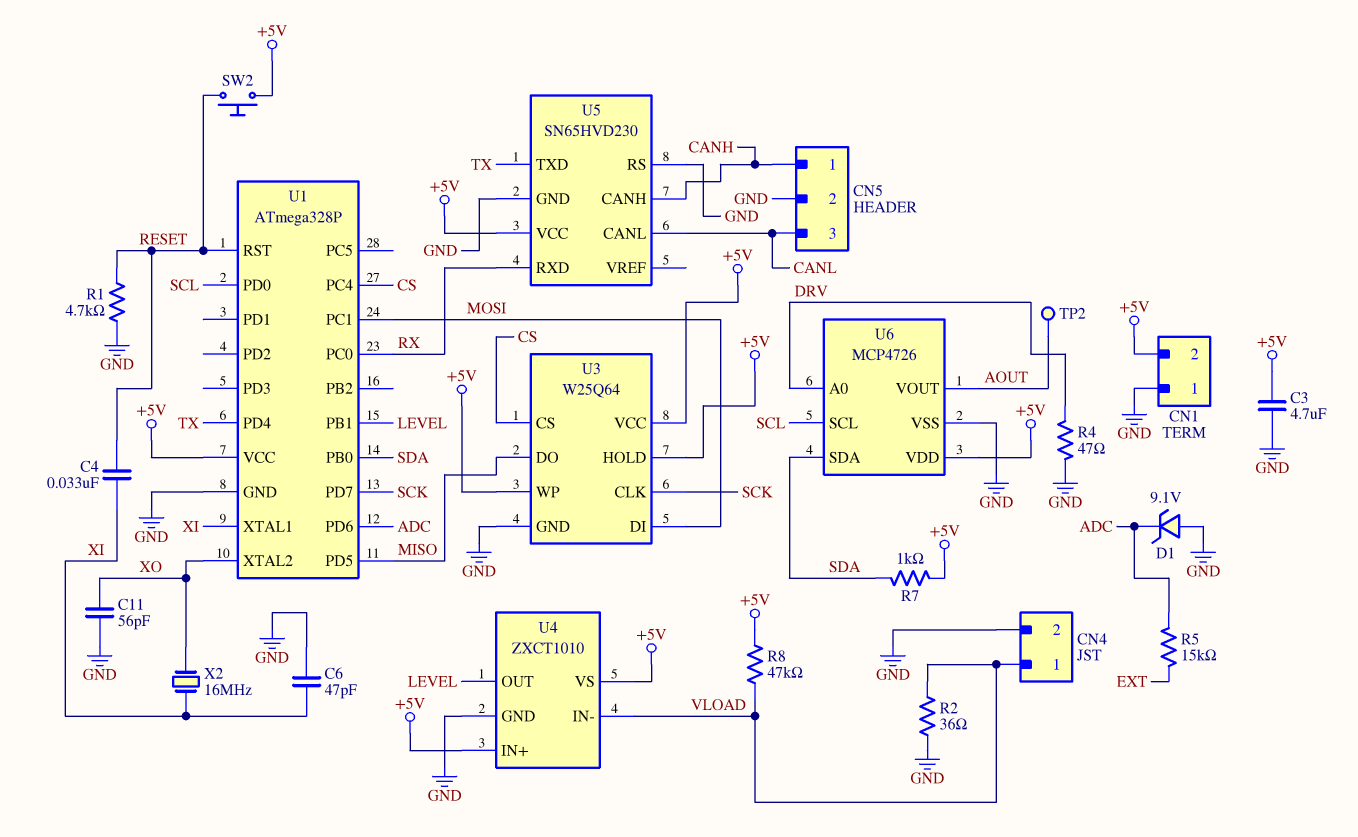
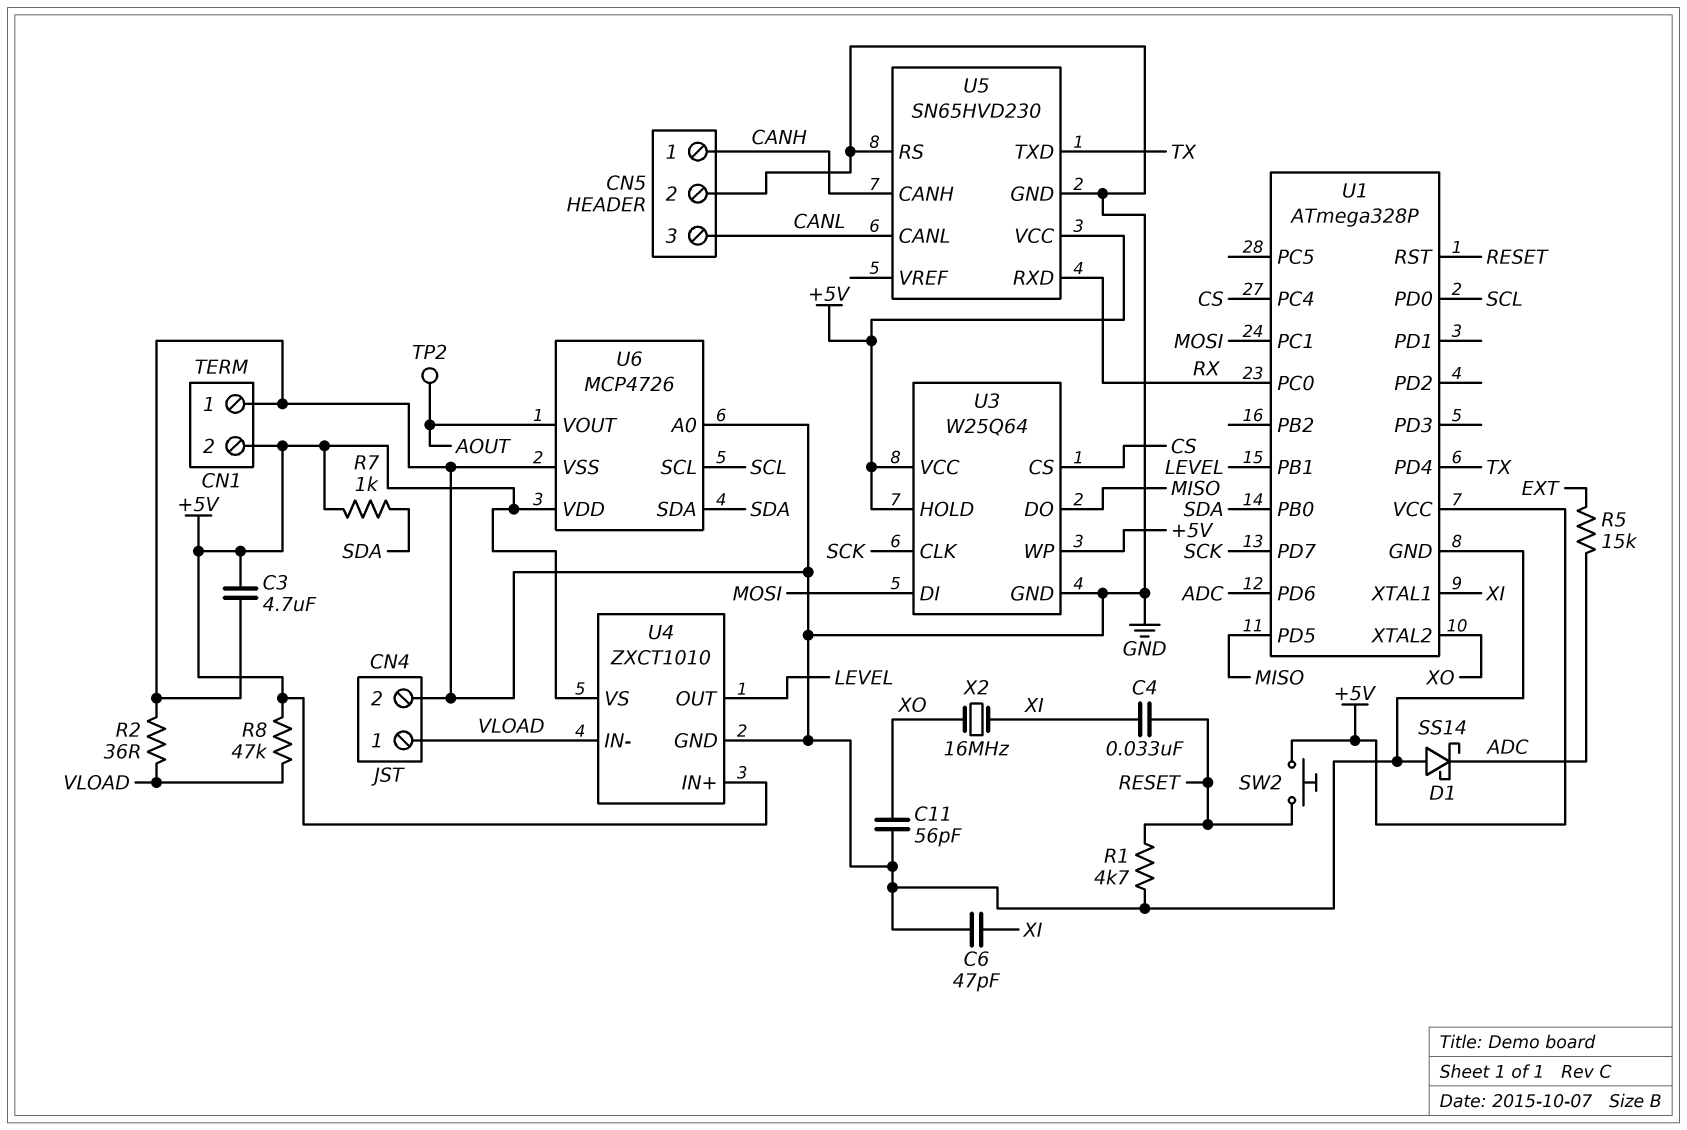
D1: zener 9.1V (A GND, K ADC) -> schottky SS14 (A GND, K ADC)
R4: 47 (DRV, GND) -> none
U6 pin A0: DRV -> GND

